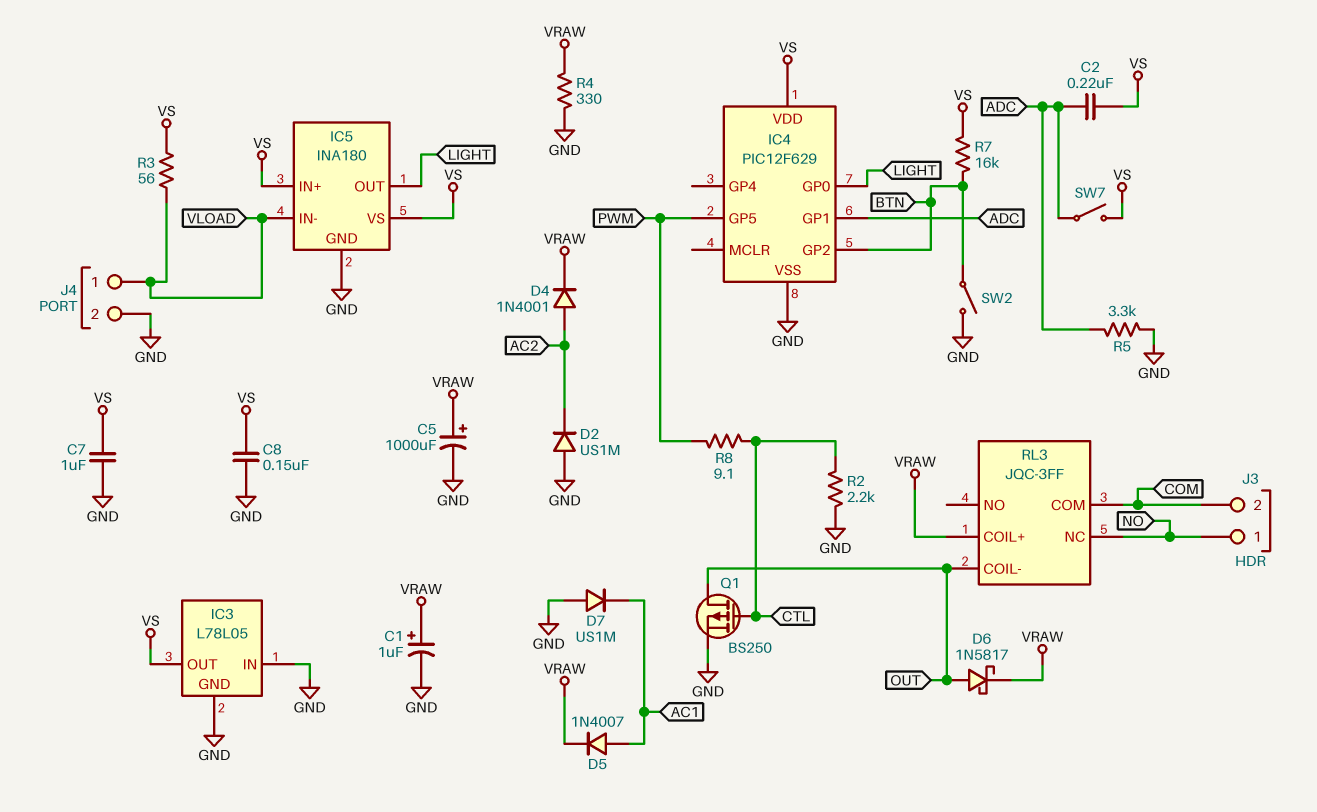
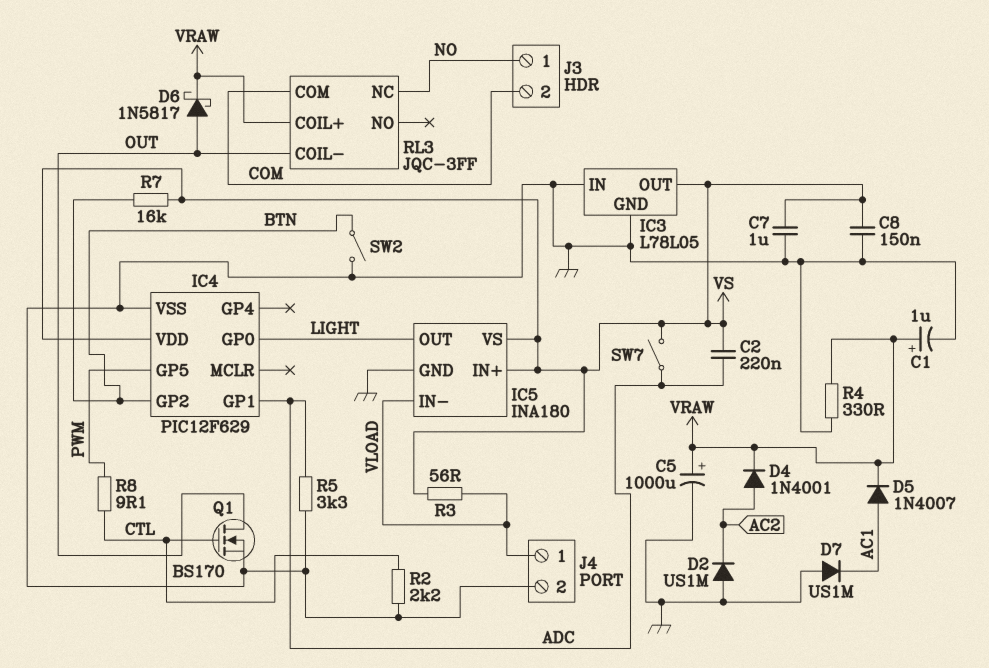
Q1: PMOS BS250 (G CTL, D OUT, S GND) -> NMOS BS170 (G CTL, D OUT, S GND)

